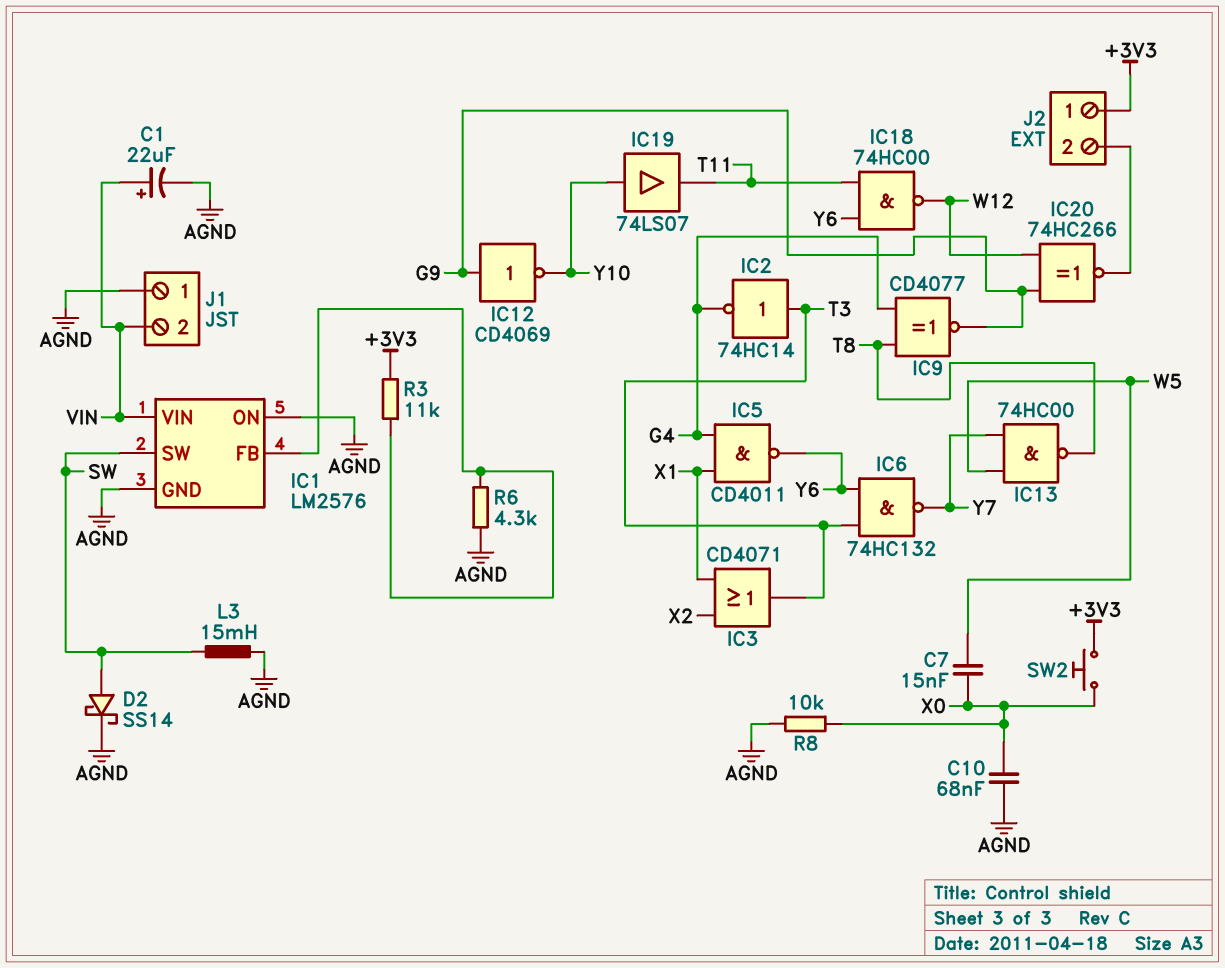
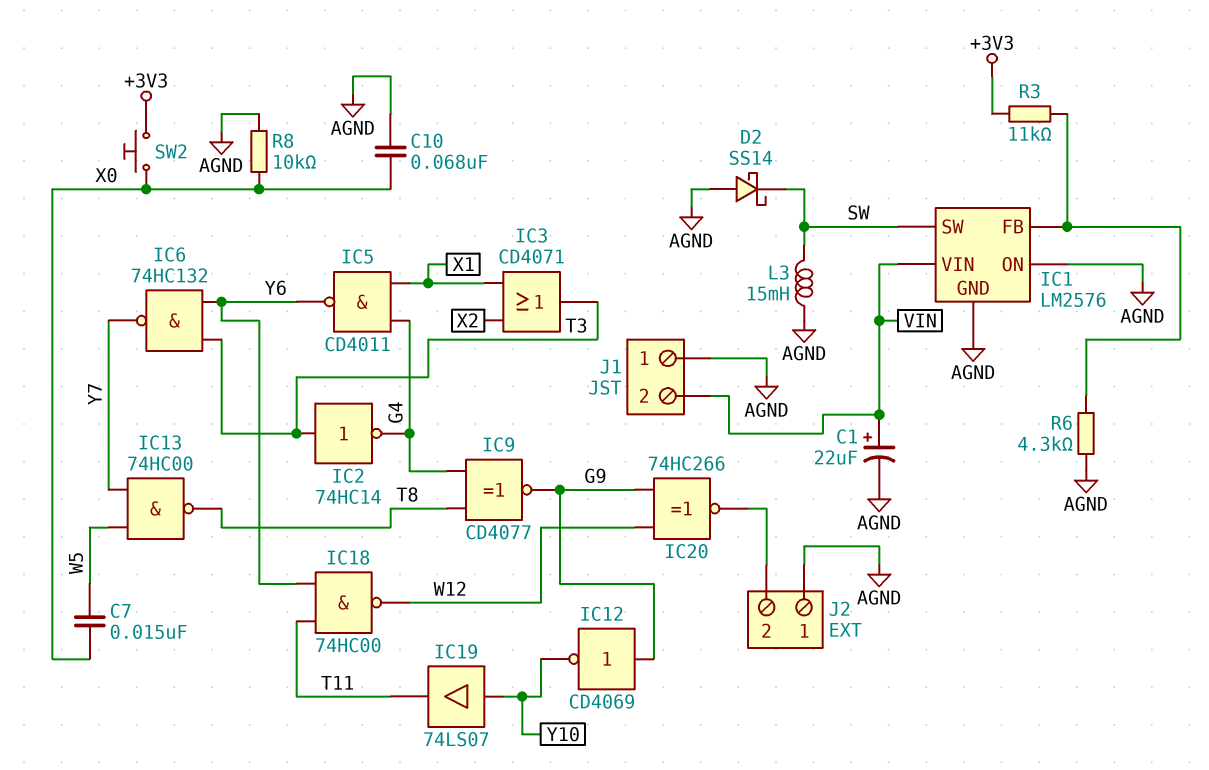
D2: schottky SS14 (A SW, K AGND) -> schottky SS14 (A AGND, K SW)
J2 pin 1: +3V3 -> AGND

